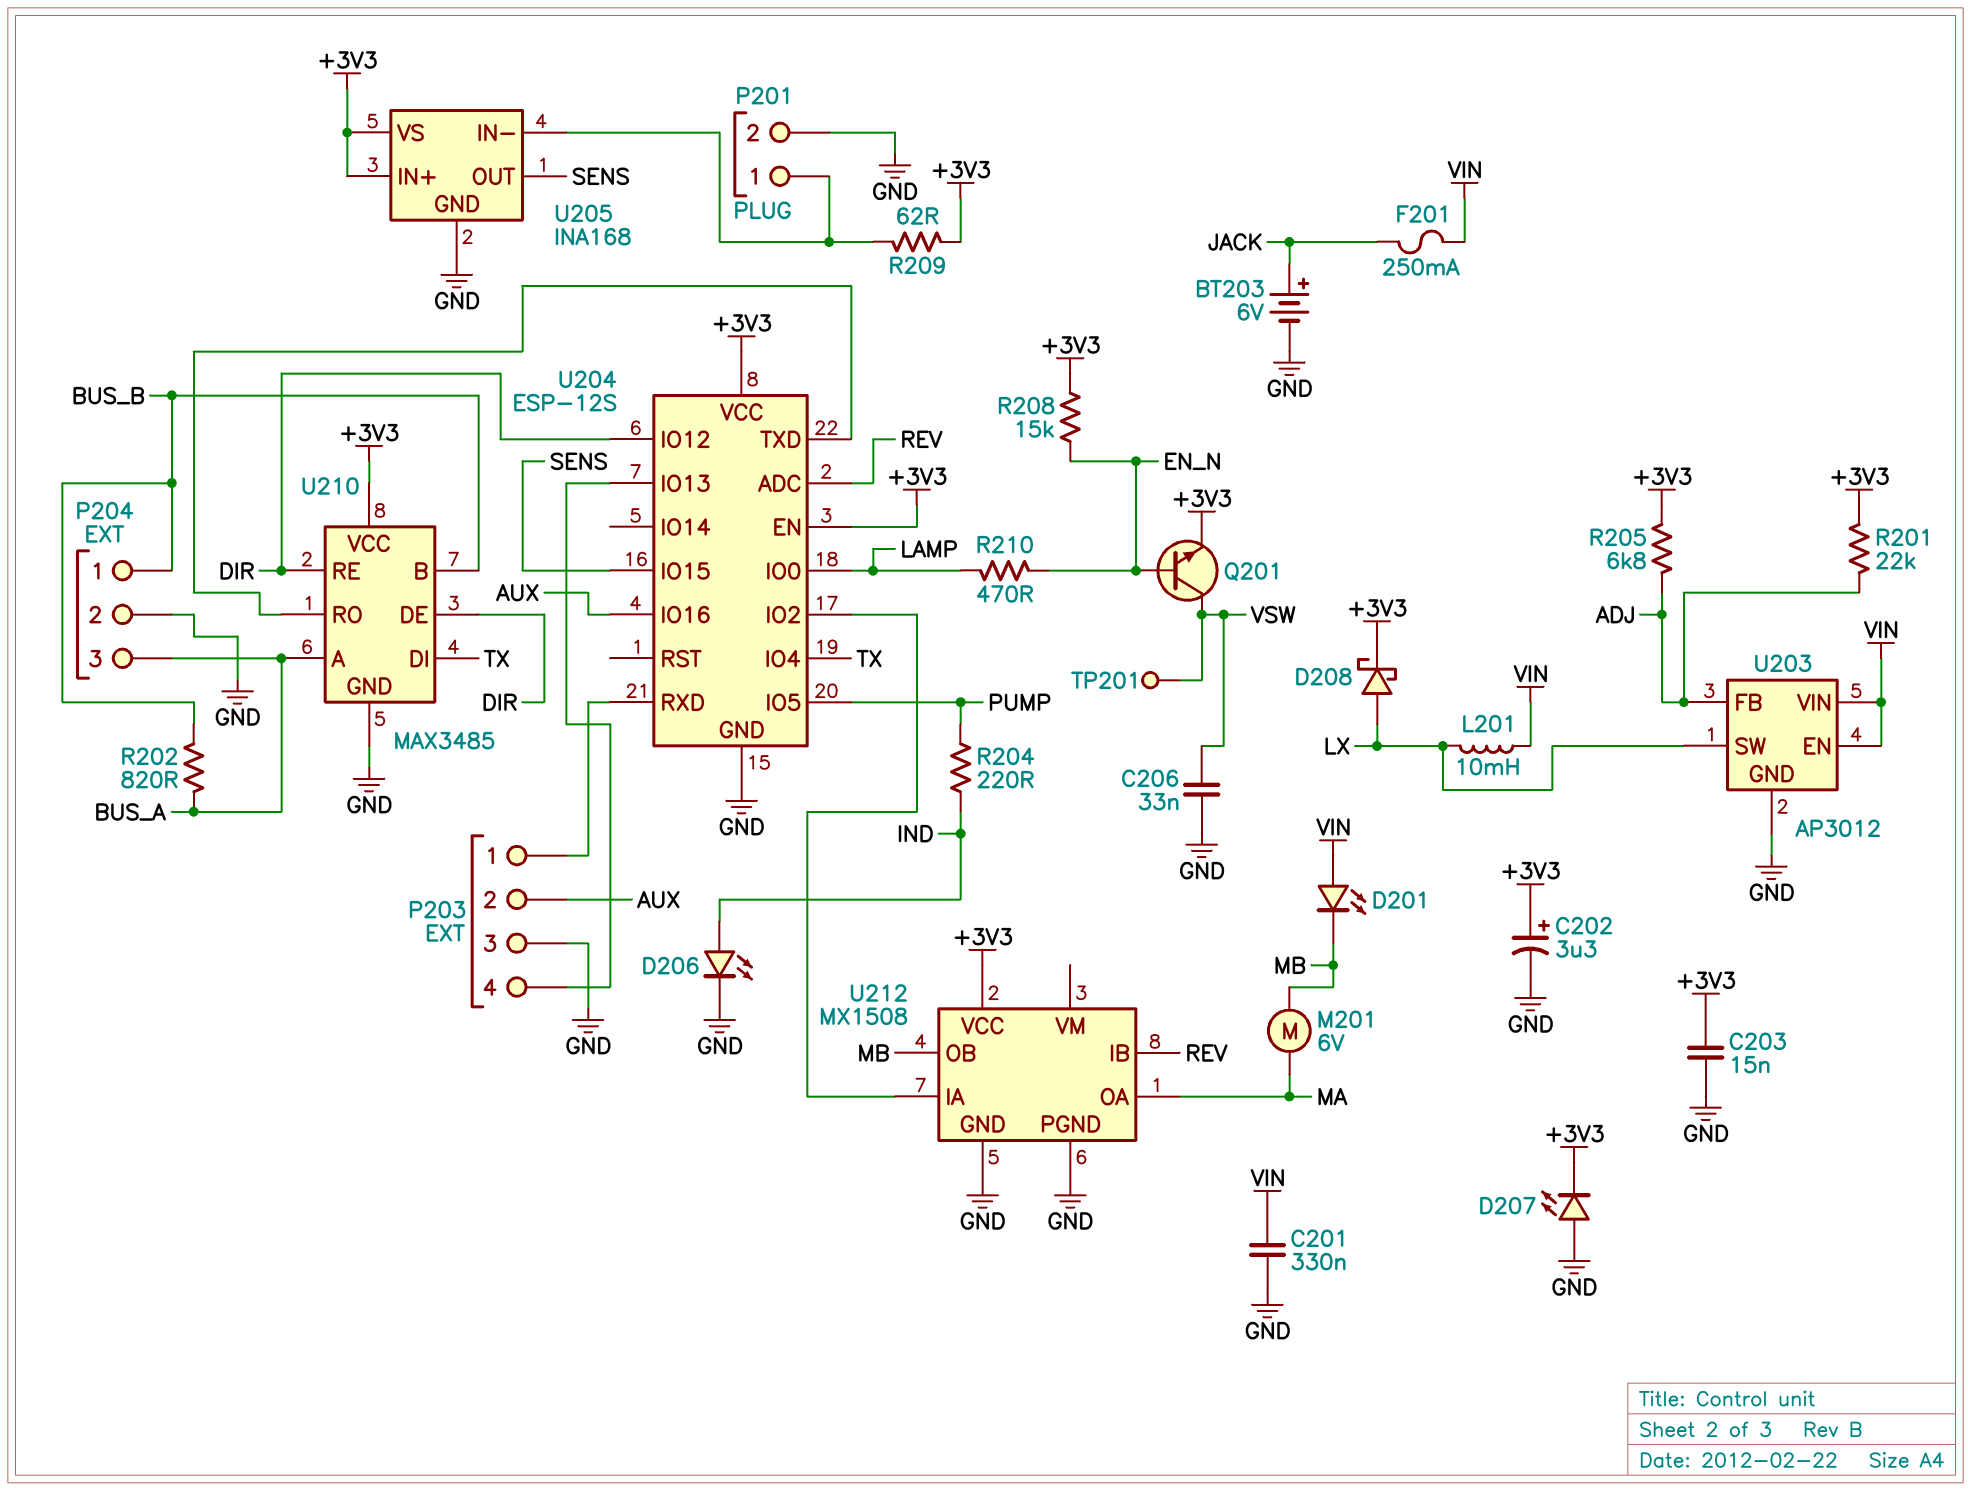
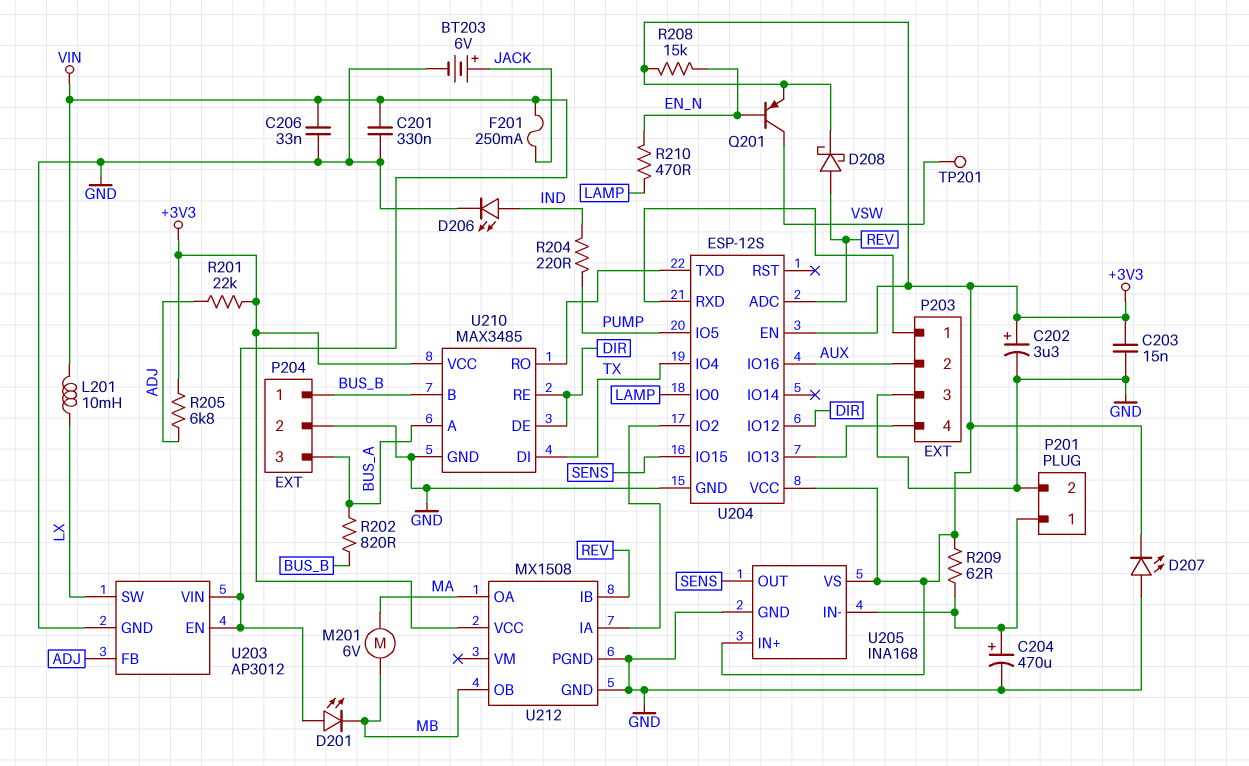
C204: none -> 470uF (plus P201/1, minus GND)
C206: 33nF (GND, VSW) -> 33nF (GND, VIN)
D208: schottky (A LX, K +3V3) -> schottky (A REV, K +3V3)
Q201: NPN (B EN_N, C VSW, E +3V3) -> PNP (B EN_N, C VSW, E +3V3)

